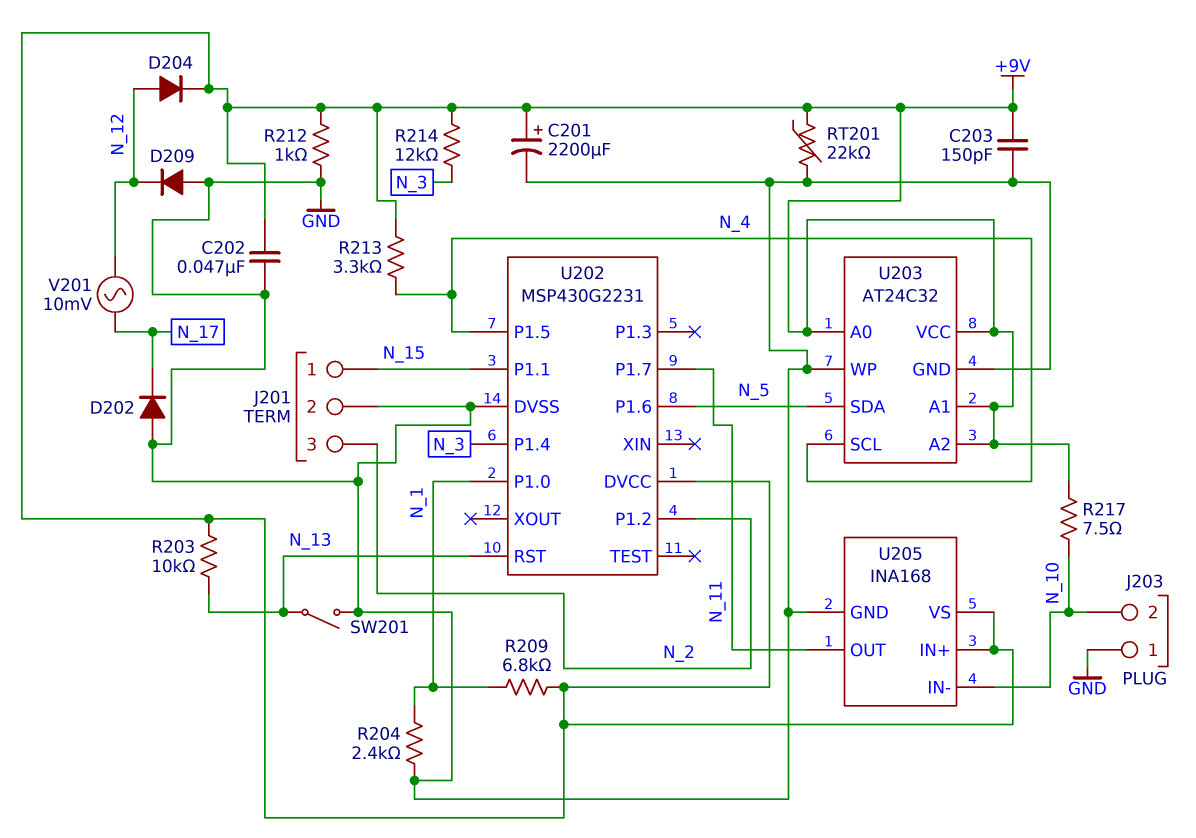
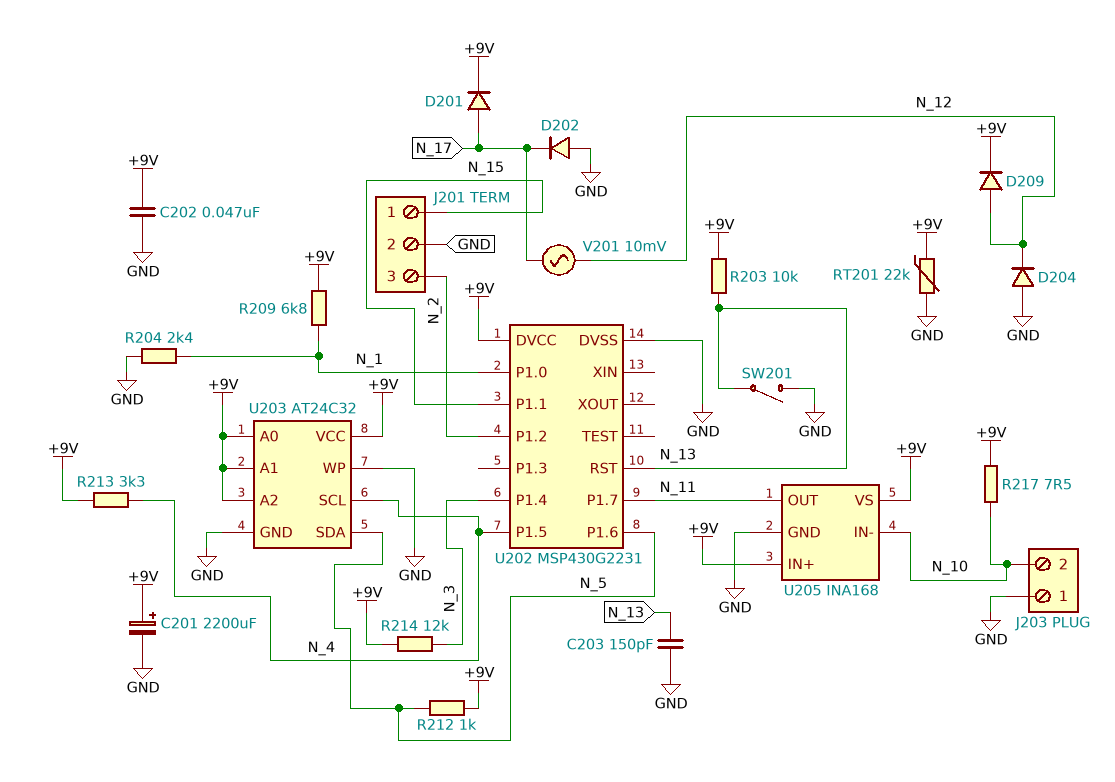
C203: 150pF (+9V, GND) -> 150pF (GND, N_13)
D201: none -> diode (A N_17, K +9V)
D204: diode (A N_12, K +9V) -> diode (A GND, K N_12)
D209: diode (A GND, K N_12) -> diode (A N_12, K +9V)
R212: 1k (+9V, GND) -> 1k (+9V, N_5)

